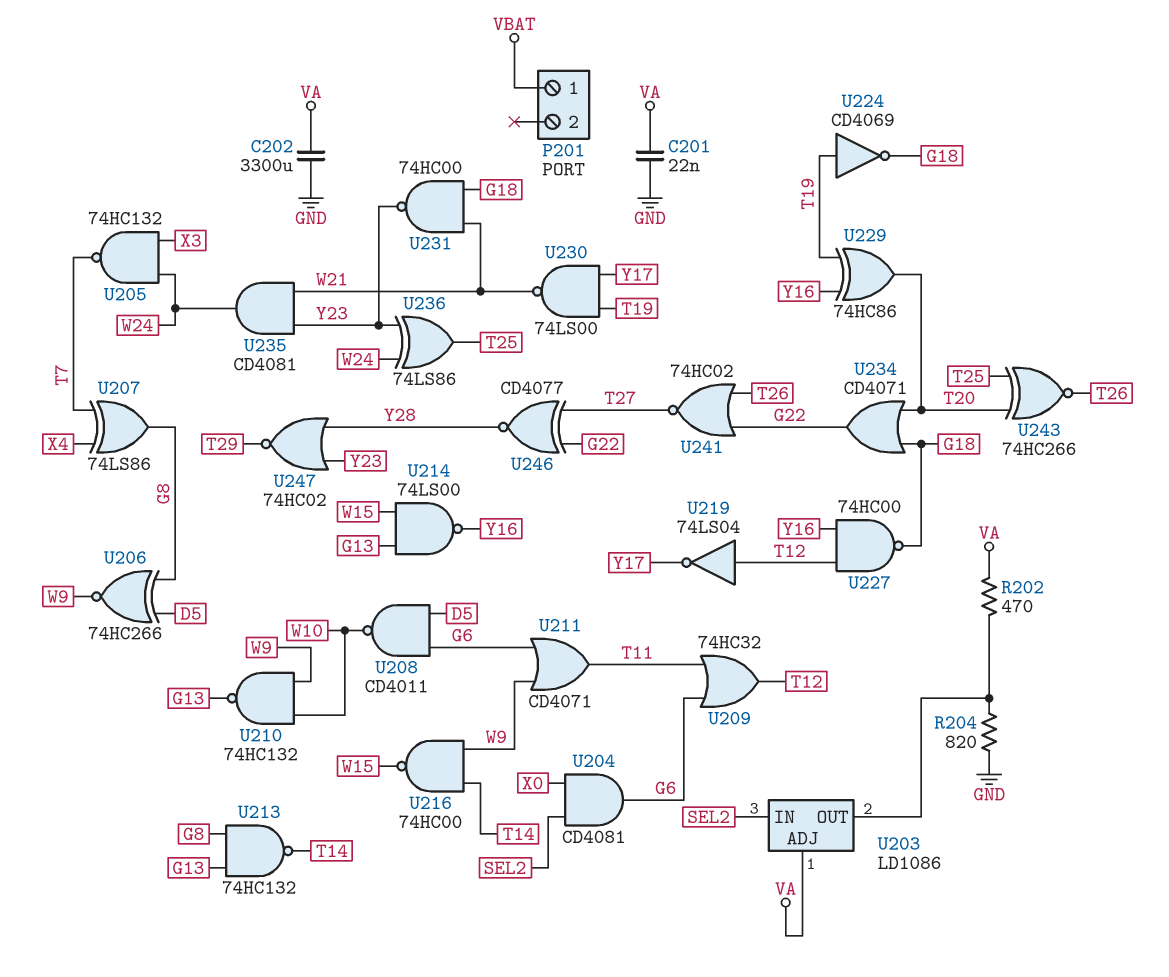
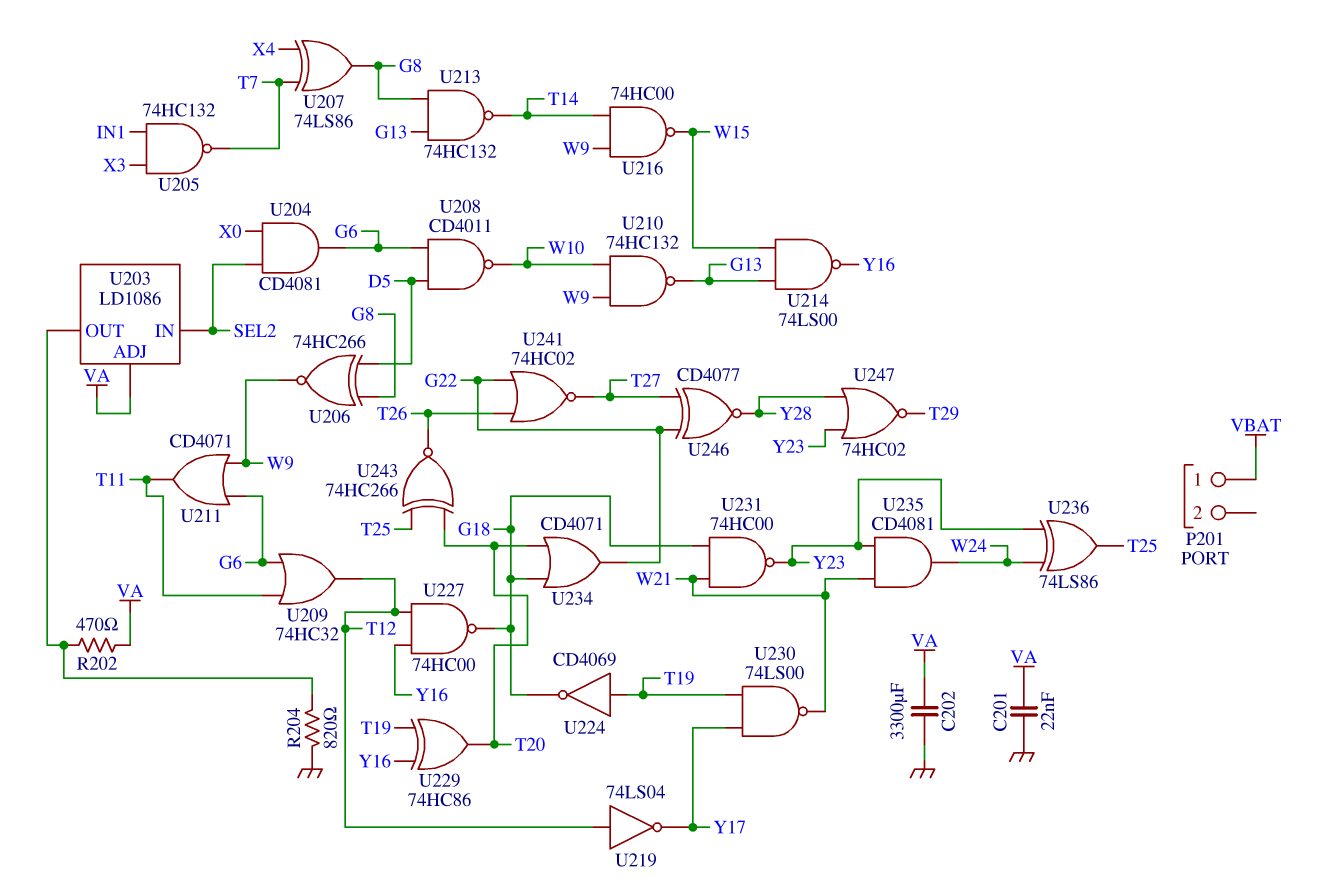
U205: NAND 74HC132 (in W24, in X3, out T7) -> NAND 74HC132 (in IN1, in X3, out T7)

